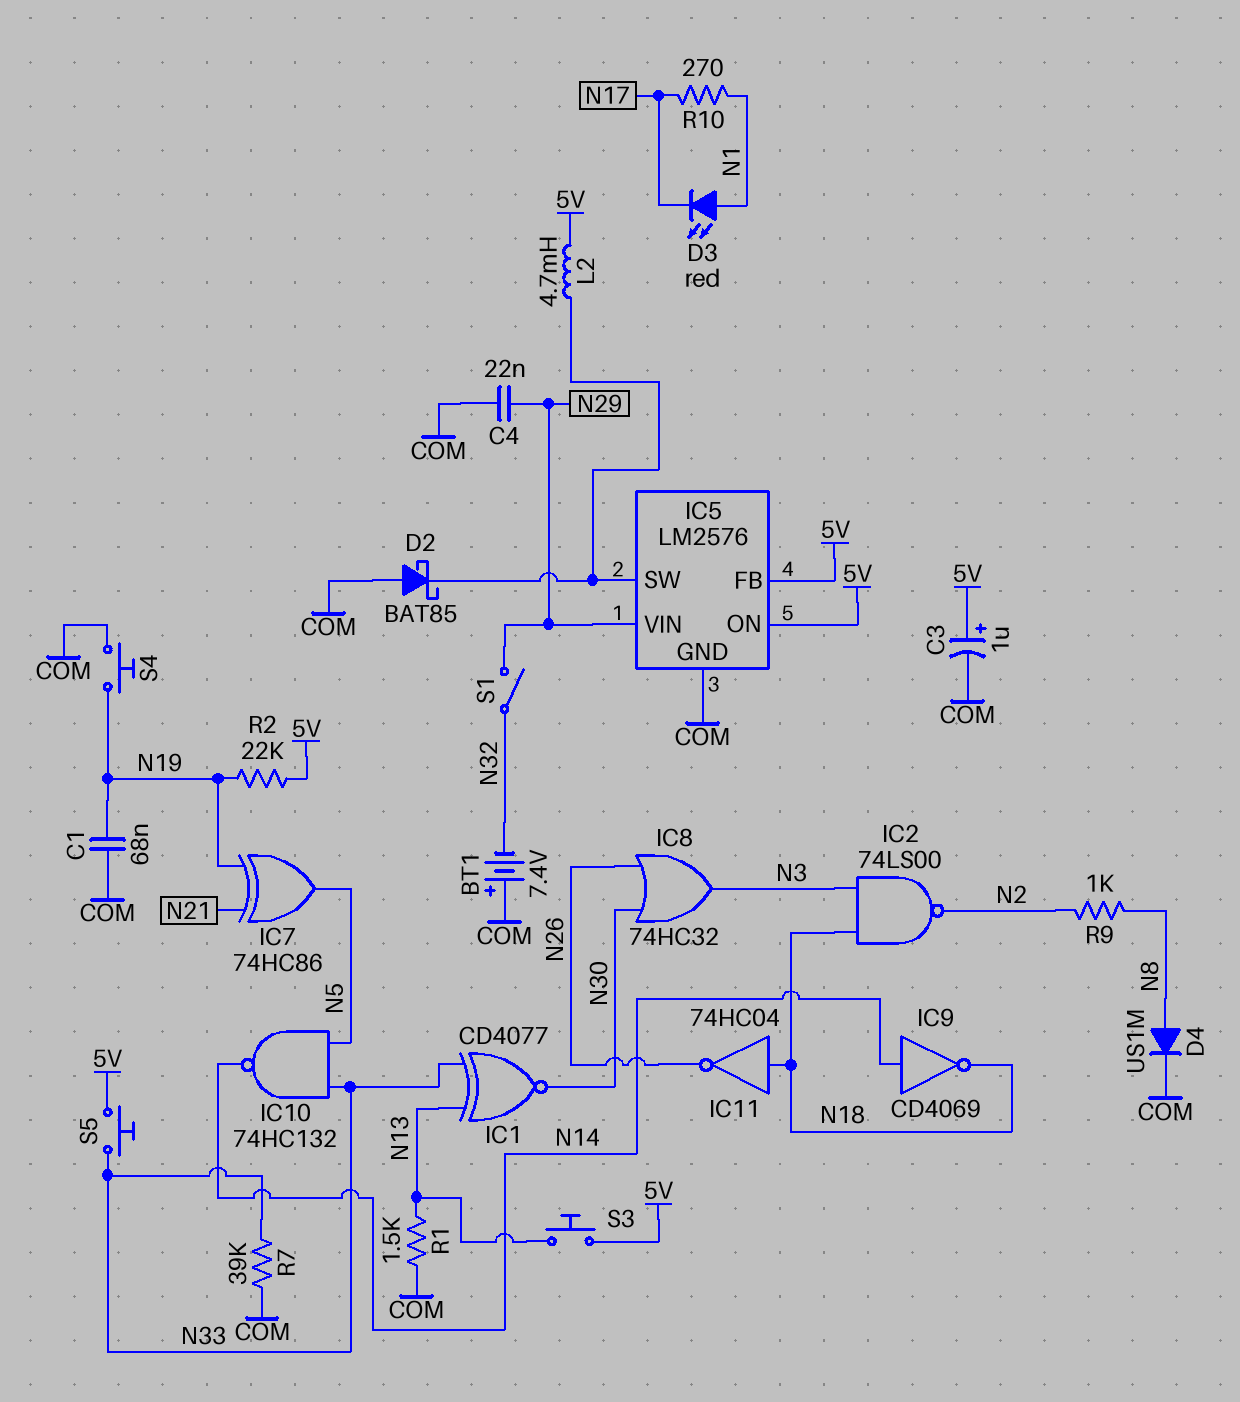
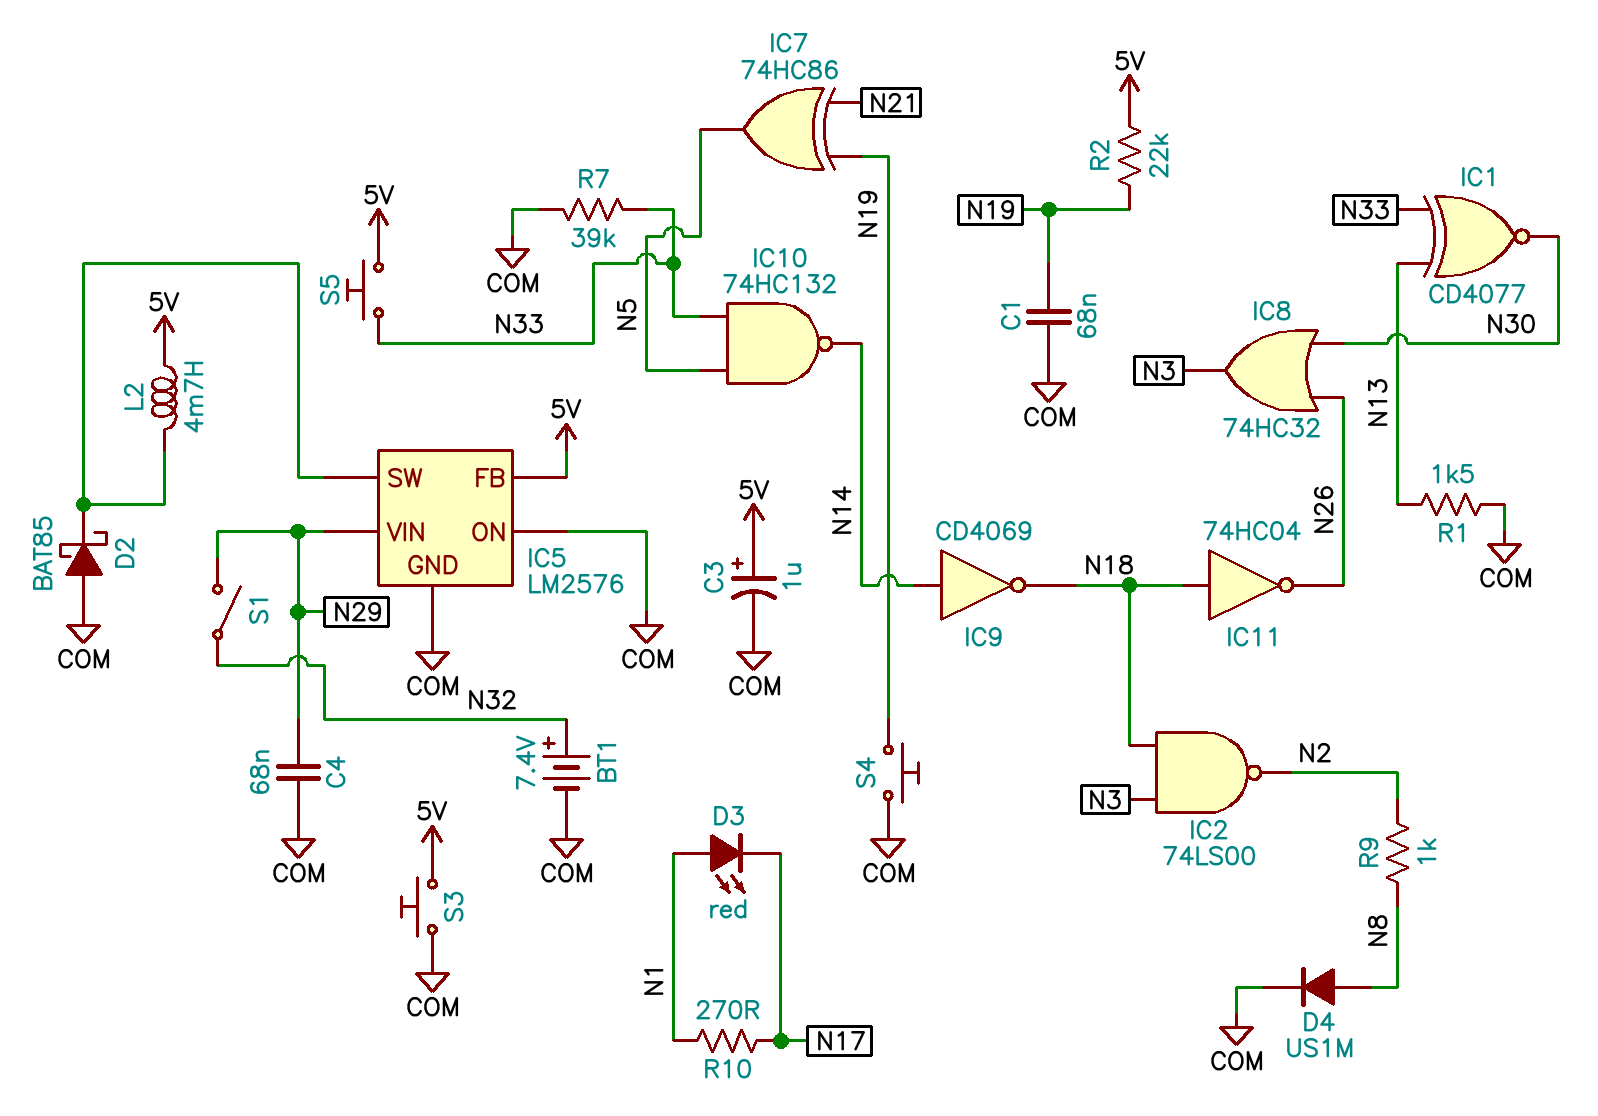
BT1: 7.4V (plus COM, minus N32) -> 7.4V (plus N32, minus COM)
C4: 22nF (COM, N29) -> 68nF (COM, N29)
IC5 pin ON: 5V -> COM
S3: button (5V, N13) -> button (5V, COM)

